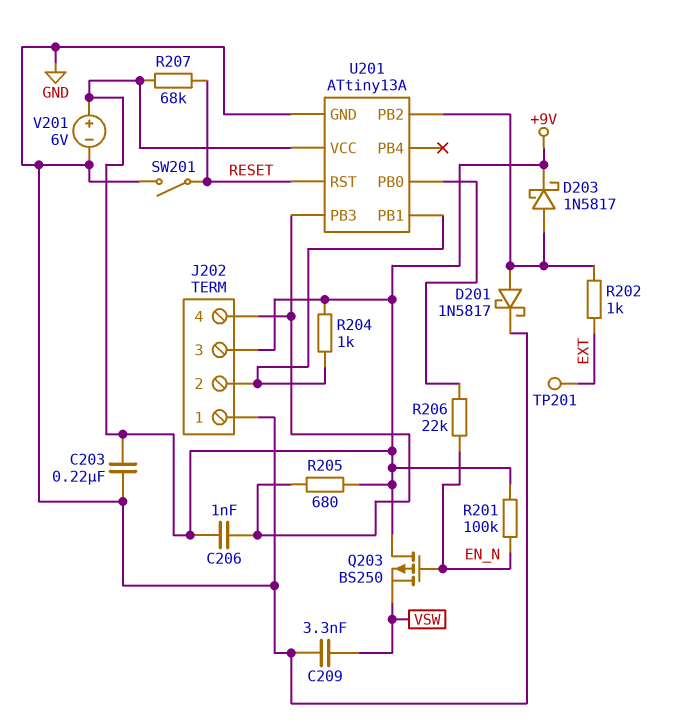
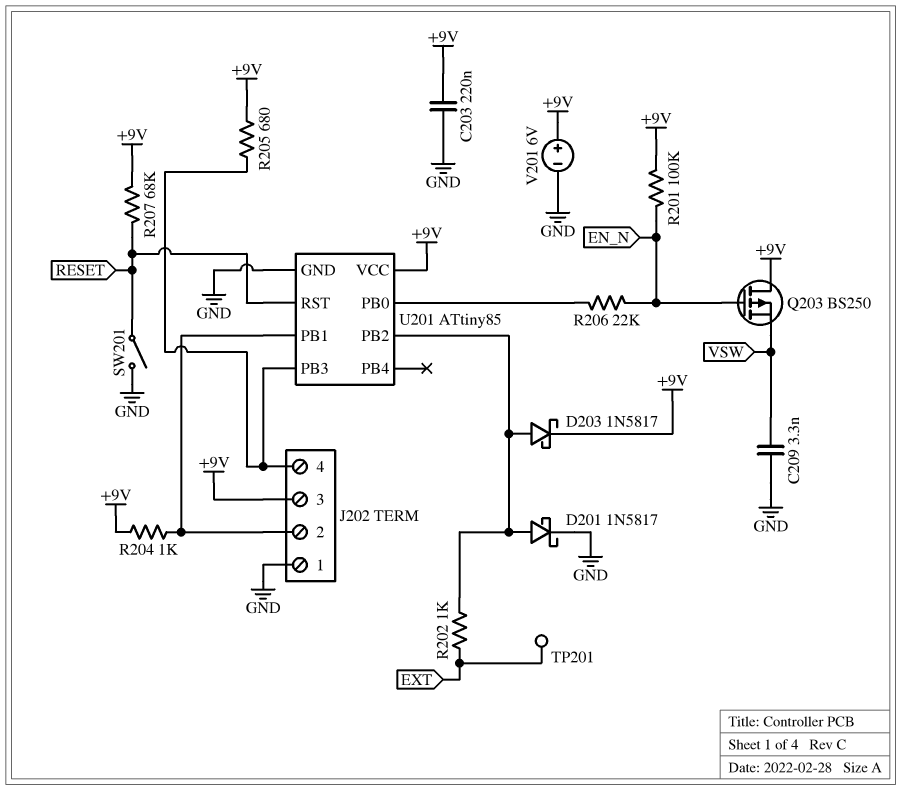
C206: 1nF (+9V, J202/4) -> none
U201: ATtiny13A -> ATtiny85

